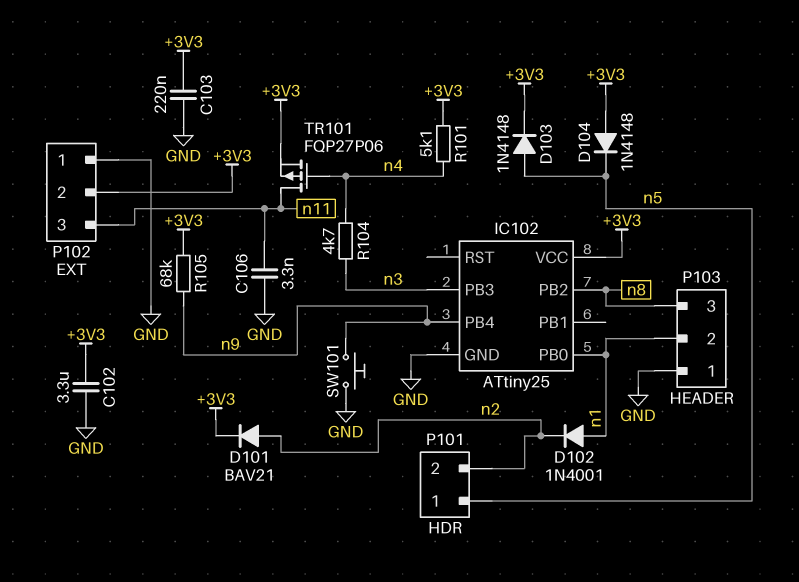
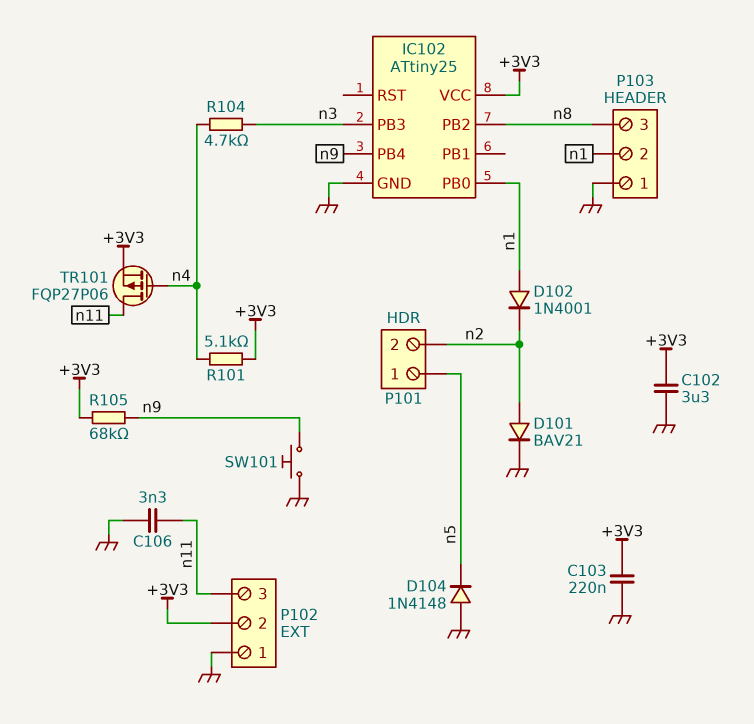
D101: diode BAV21 (A n2, K +3V3) -> diode BAV21 (A n2, K GND)
D103: diode 1N4148 (A n5, K +3V3) -> none
D104: diode 1N4148 (A +3V3, K n5) -> diode 1N4148 (A GND, K n5)

